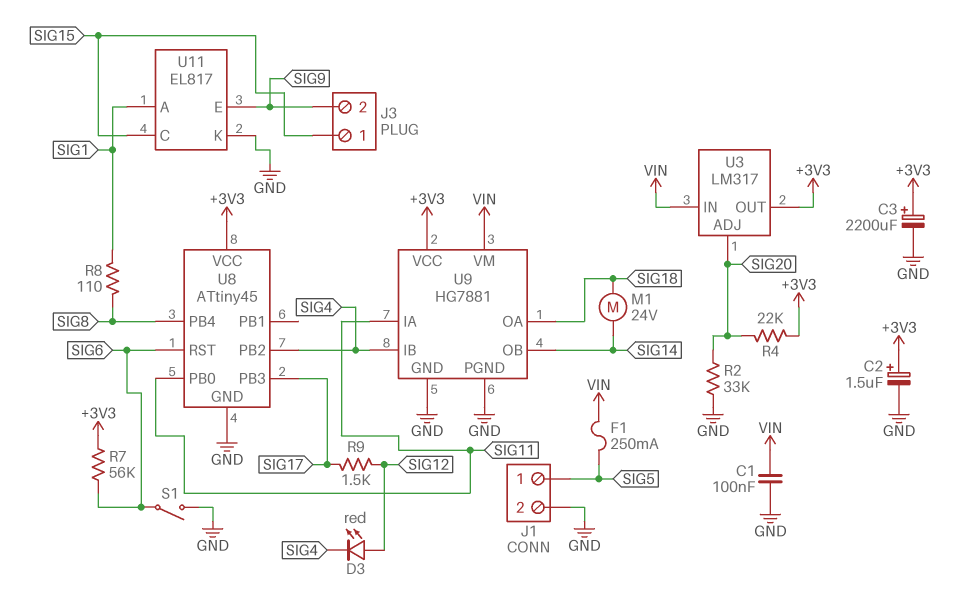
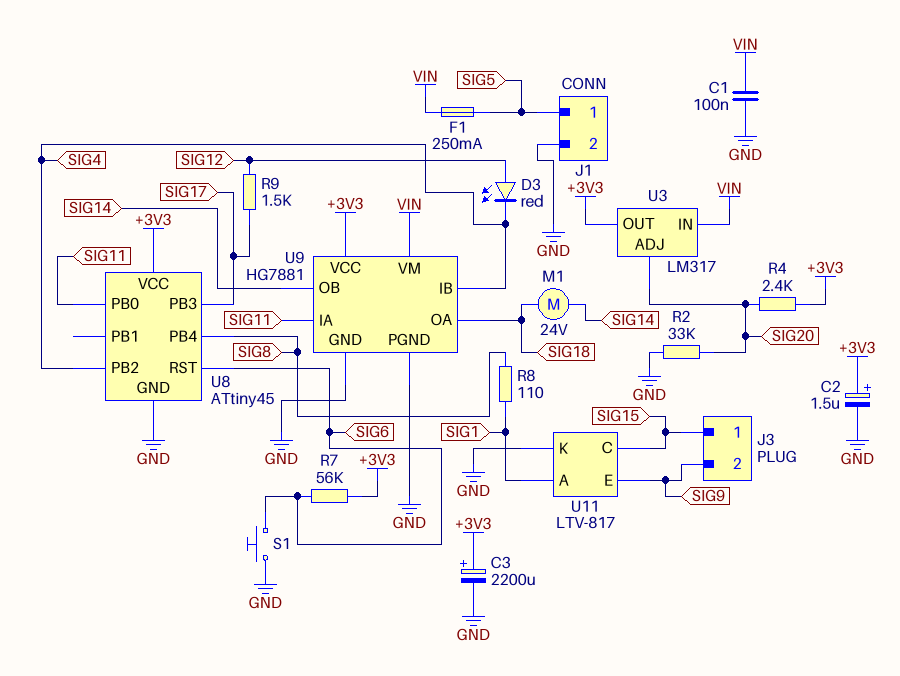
R4: 22k (+3V3, SIG20) -> 2.4k (+3V3, SIG20)
S1: switch (GND, SIG6) -> button (GND, SIG6)
U11: EL817 -> LTV-817

